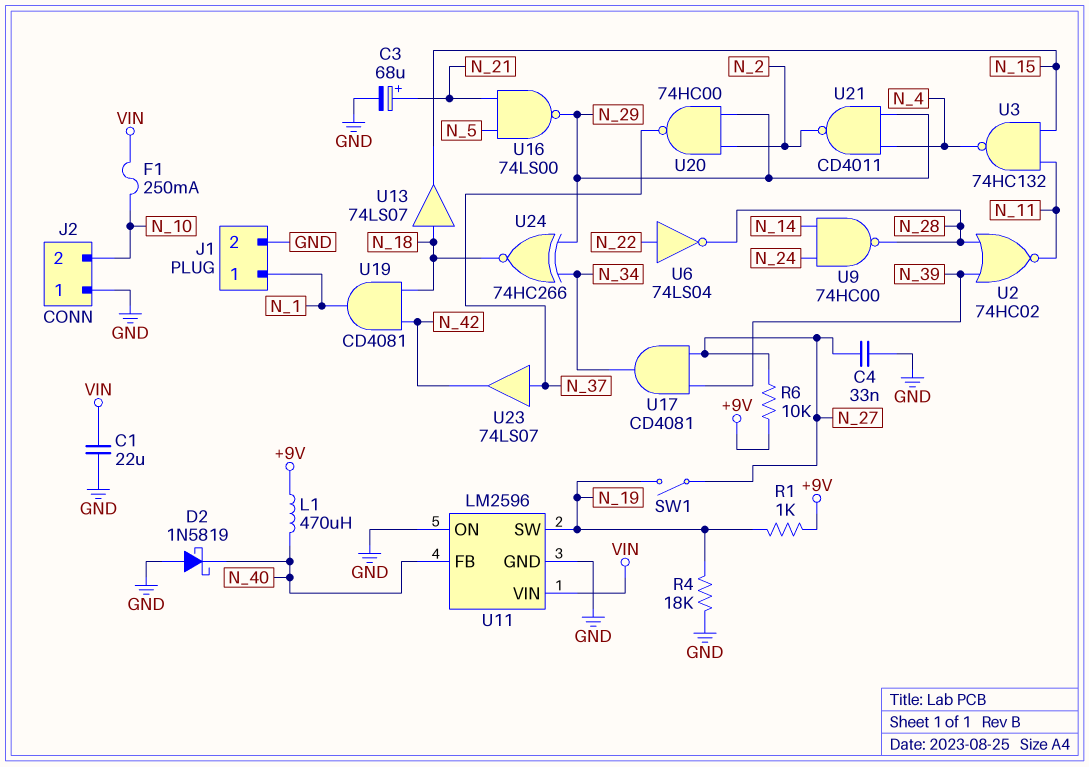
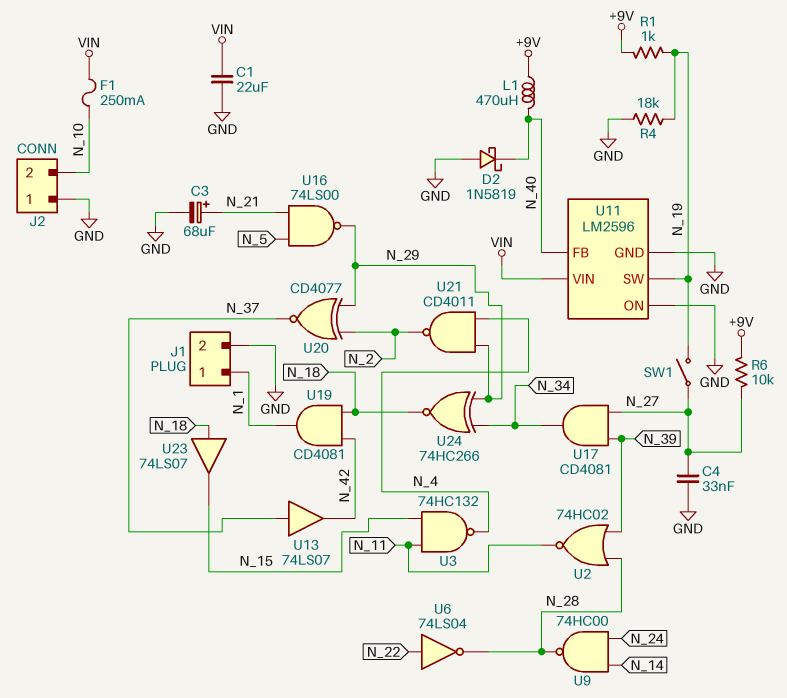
U13: buffer 74LS07 (in N_18, out N_15) -> buffer 74LS07 (in N_37, out N_42)
U20: NAND 74HC00 (in N_2, in N_29, out N_37) -> XNOR CD4077 (in N_2, in N_29, out N_37)
U23: buffer 74LS07 (in N_37, out N_42) -> buffer 74LS07 (in N_18, out N_15)

